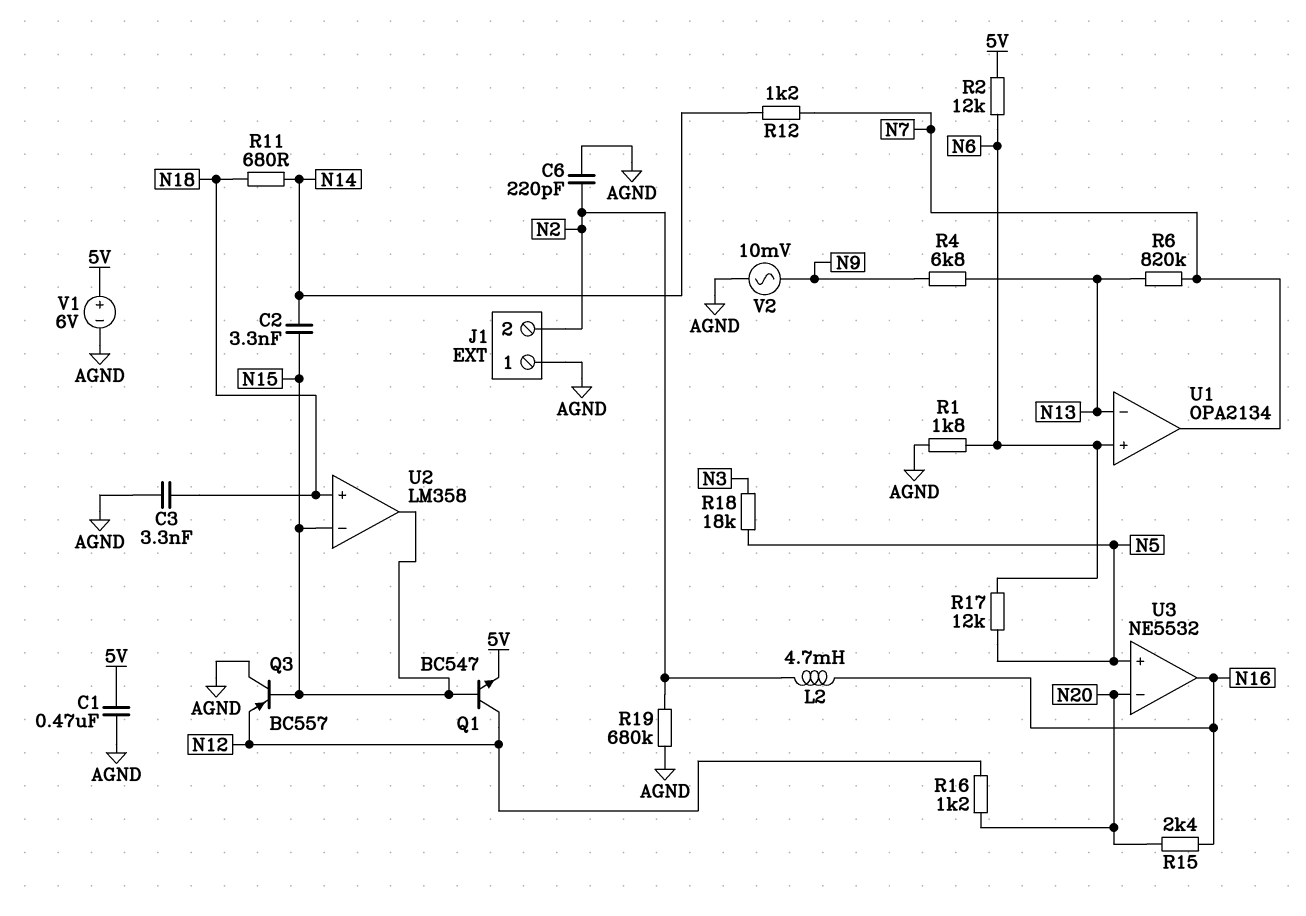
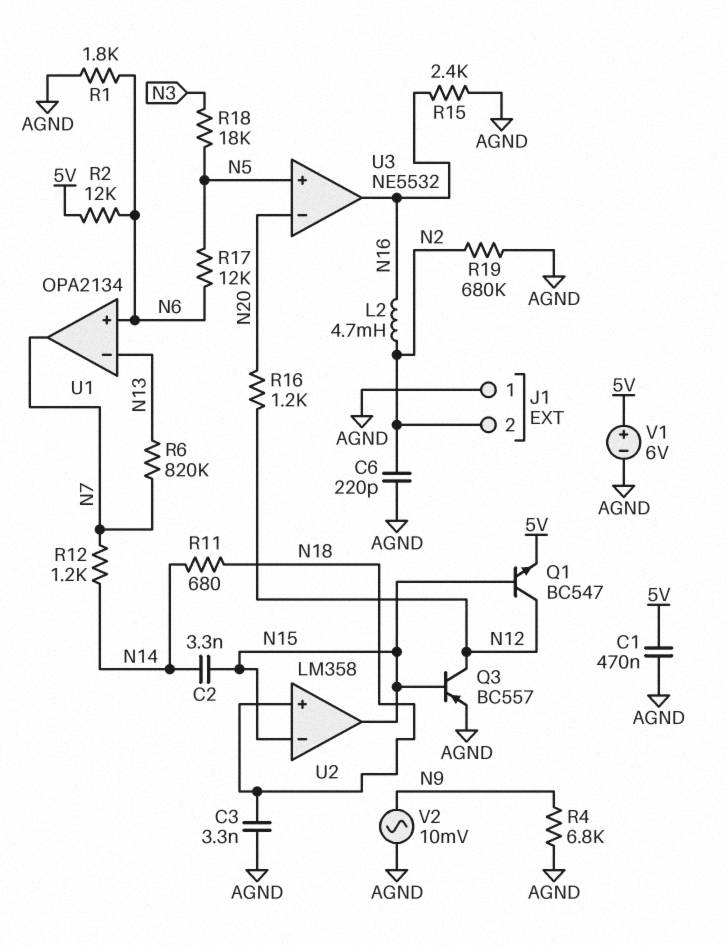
Q3: PNP BC557 (B N15, C AGND, E N12) -> PNP BC557 (B N15, C N12, E AGND)
R4: 6.8k (N9, N13) -> 6.8k (AGND, N9)
R15: 2.4k (N16, N20) -> 2.4k (AGND, N16)

